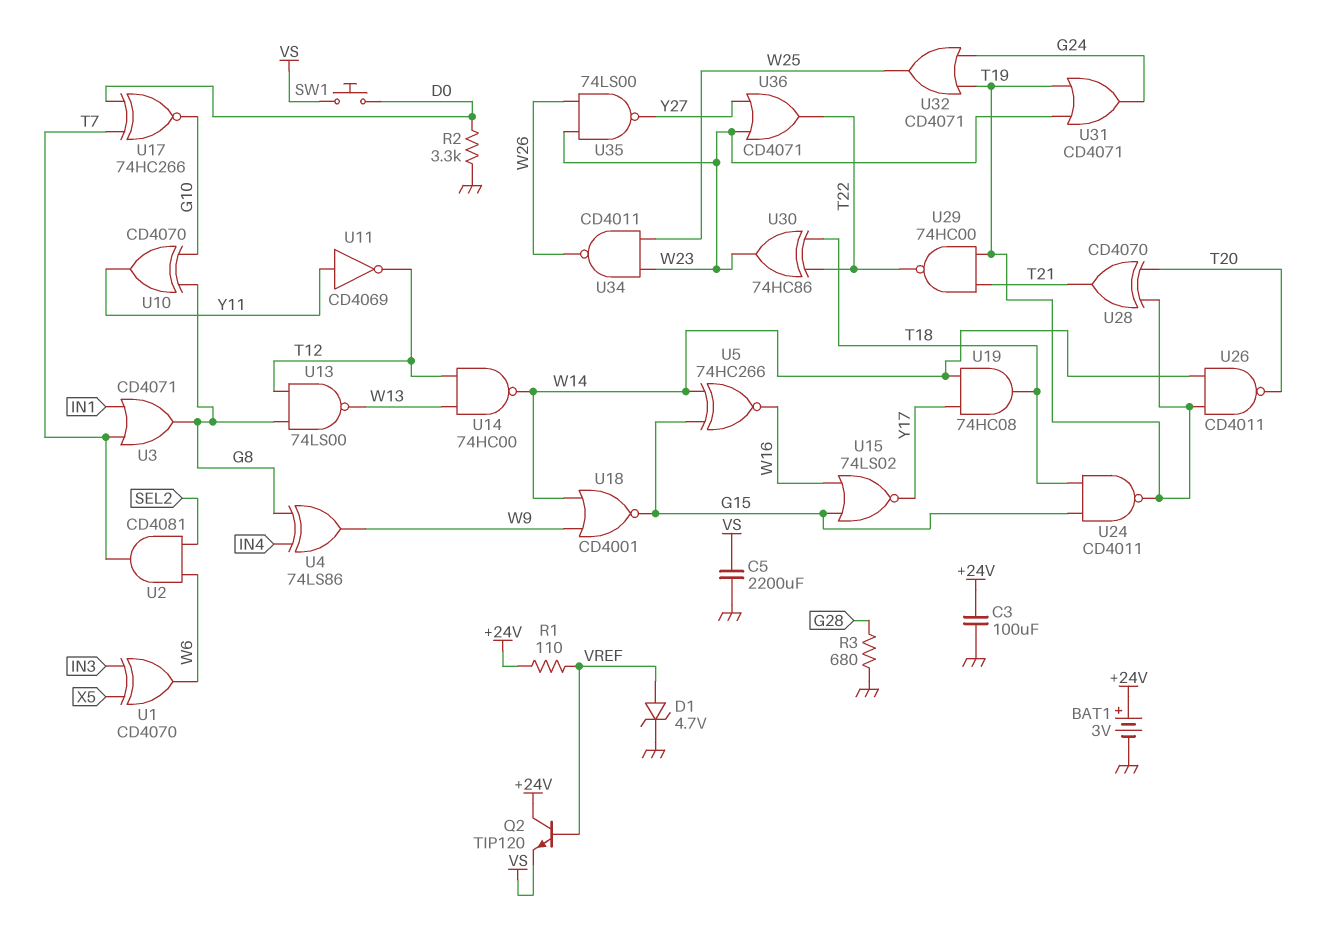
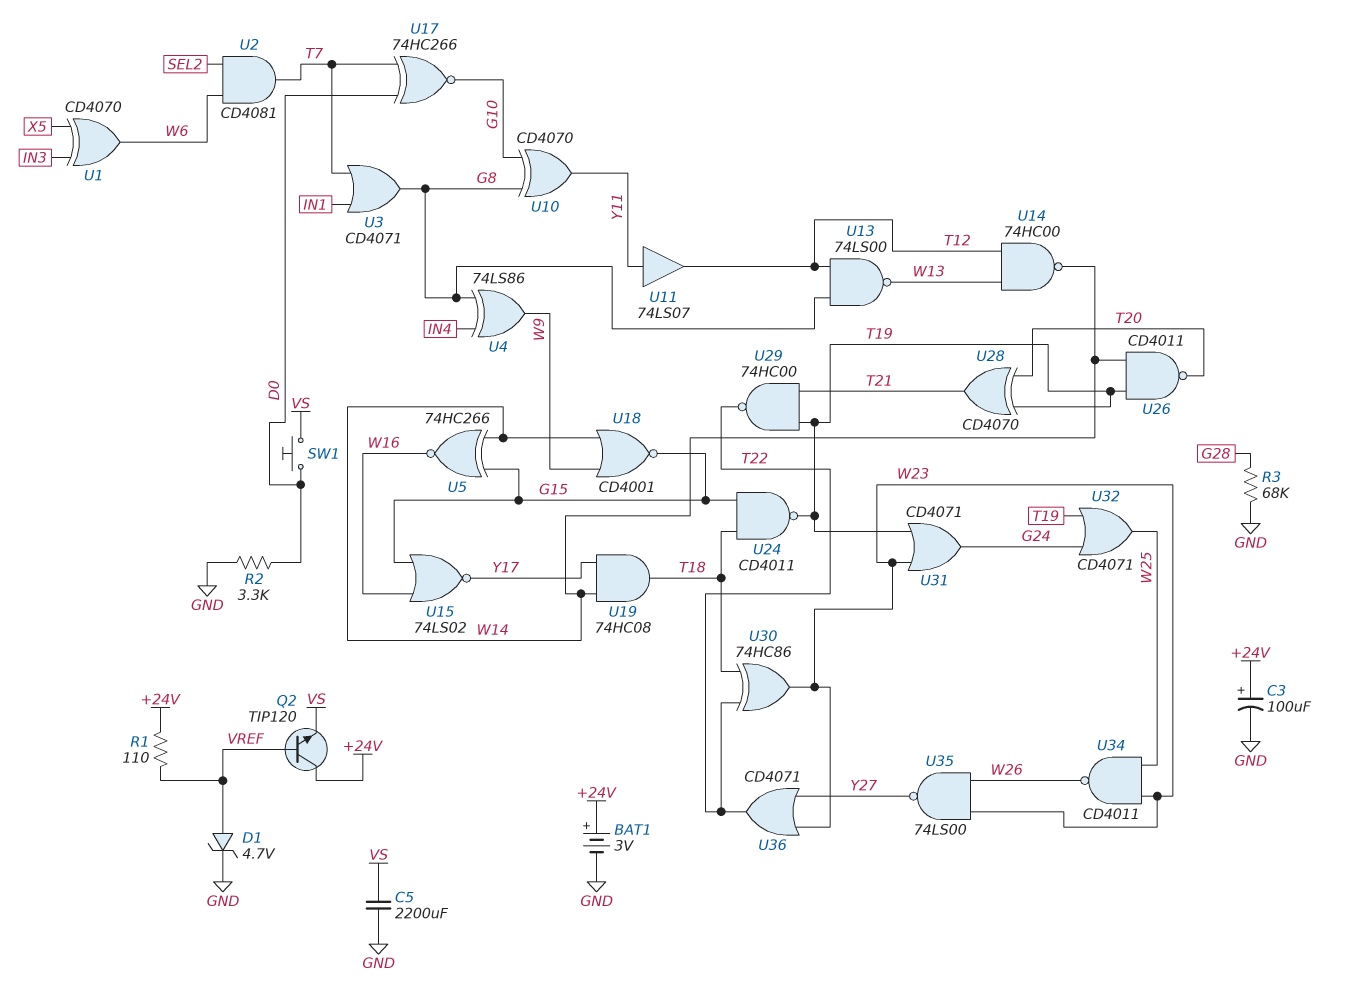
C3: 100uF (+24V, GND) -> 100uF (plus +24V, minus GND)
R3: 680 (G28, GND) -> 68k (G28, GND)
U11: NOT CD4069 (in Y11, out T12) -> buffer 74LS07 (in Y11, out T12)

